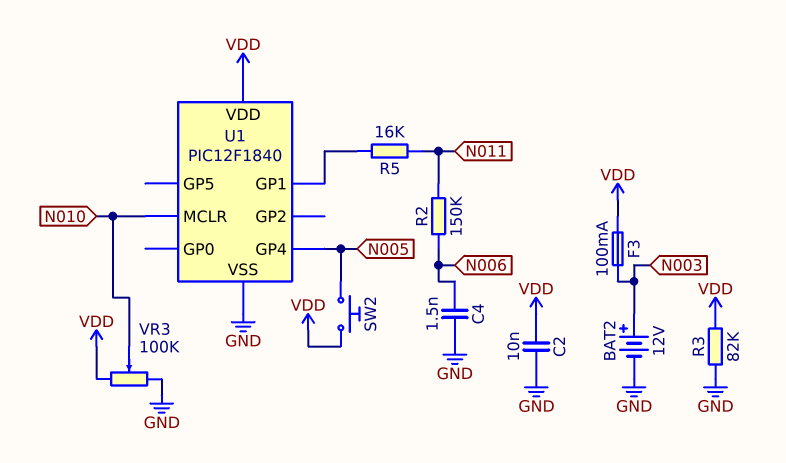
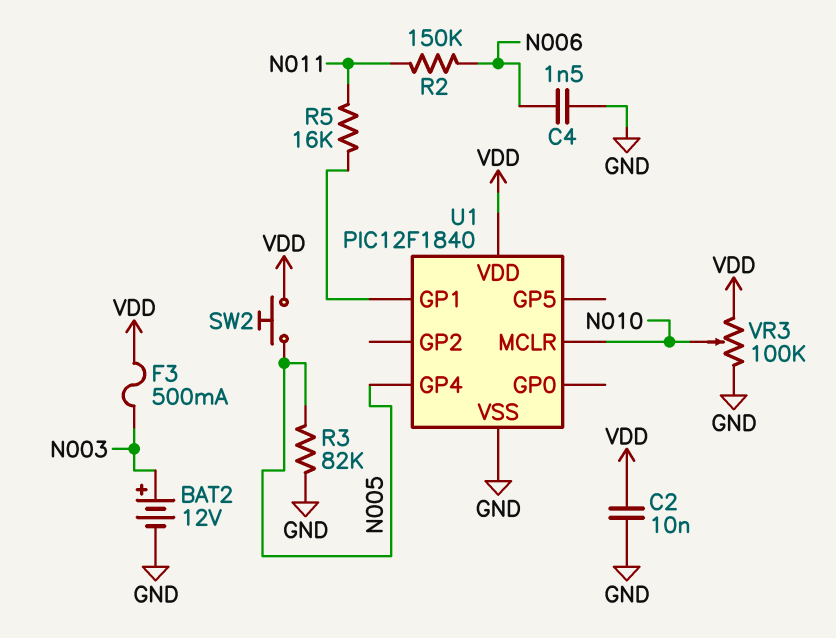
F3: 100mA (N003, VDD) -> 500mA (N003, VDD)
R3: 82k (GND, VDD) -> 82k (GND, N005)

